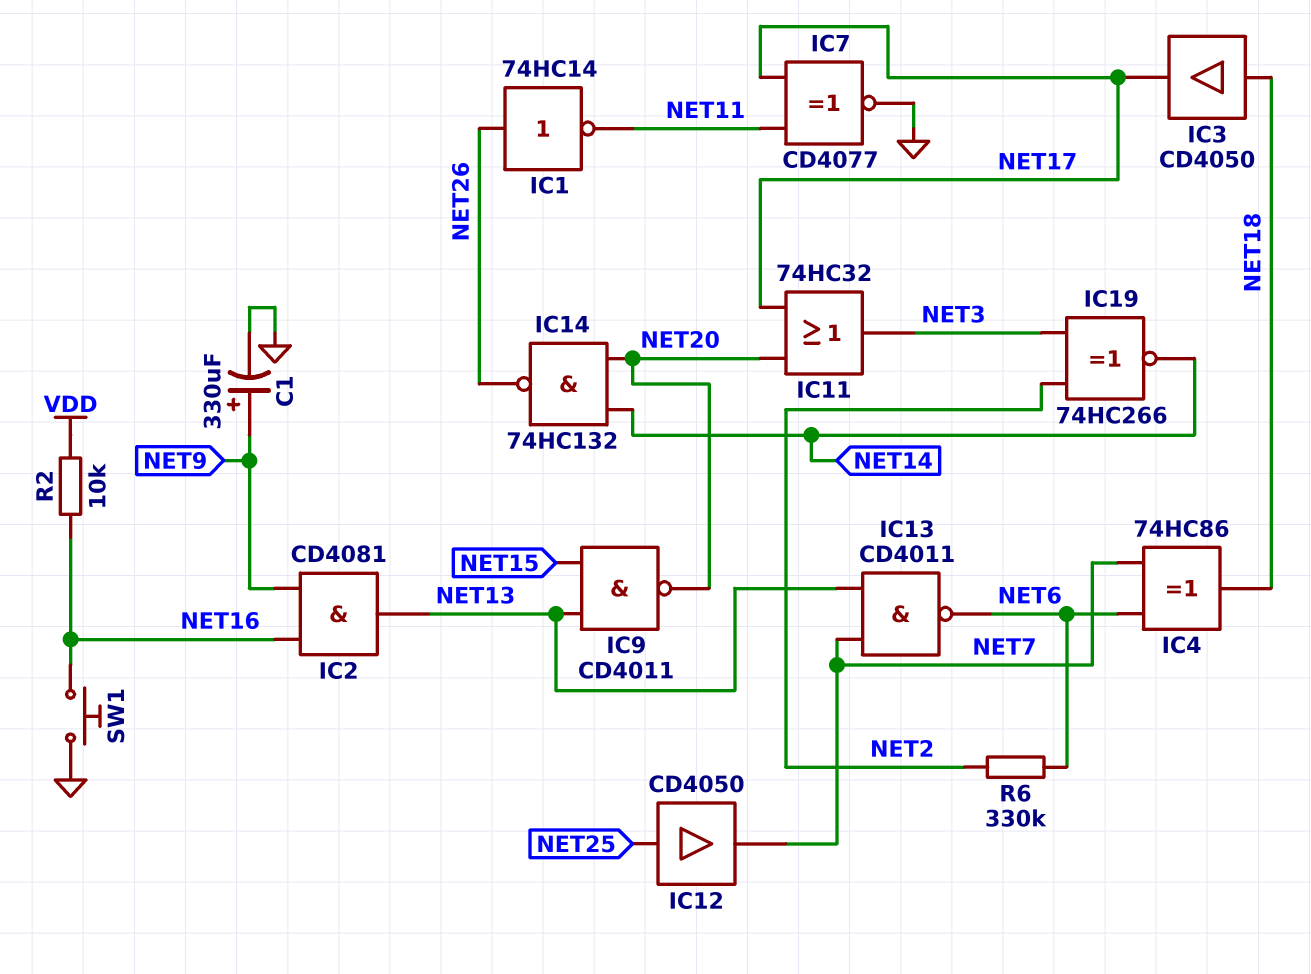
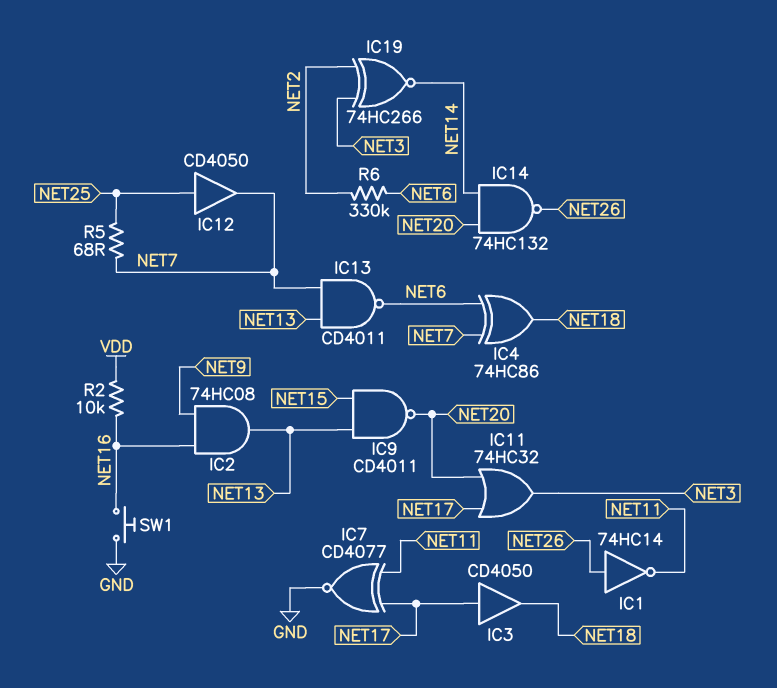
C1: 330uF (plus NET9, minus GND) -> none
IC2: AND CD4081 (in NET9, in NET16, out NET13) -> AND 74HC08 (in NET9, in NET16, out NET13)
IC3: buffer CD4050 (in NET18, out NET17) -> buffer CD4050 (in NET17, out NET18)
R5: none -> 68 (NET7, NET25)

